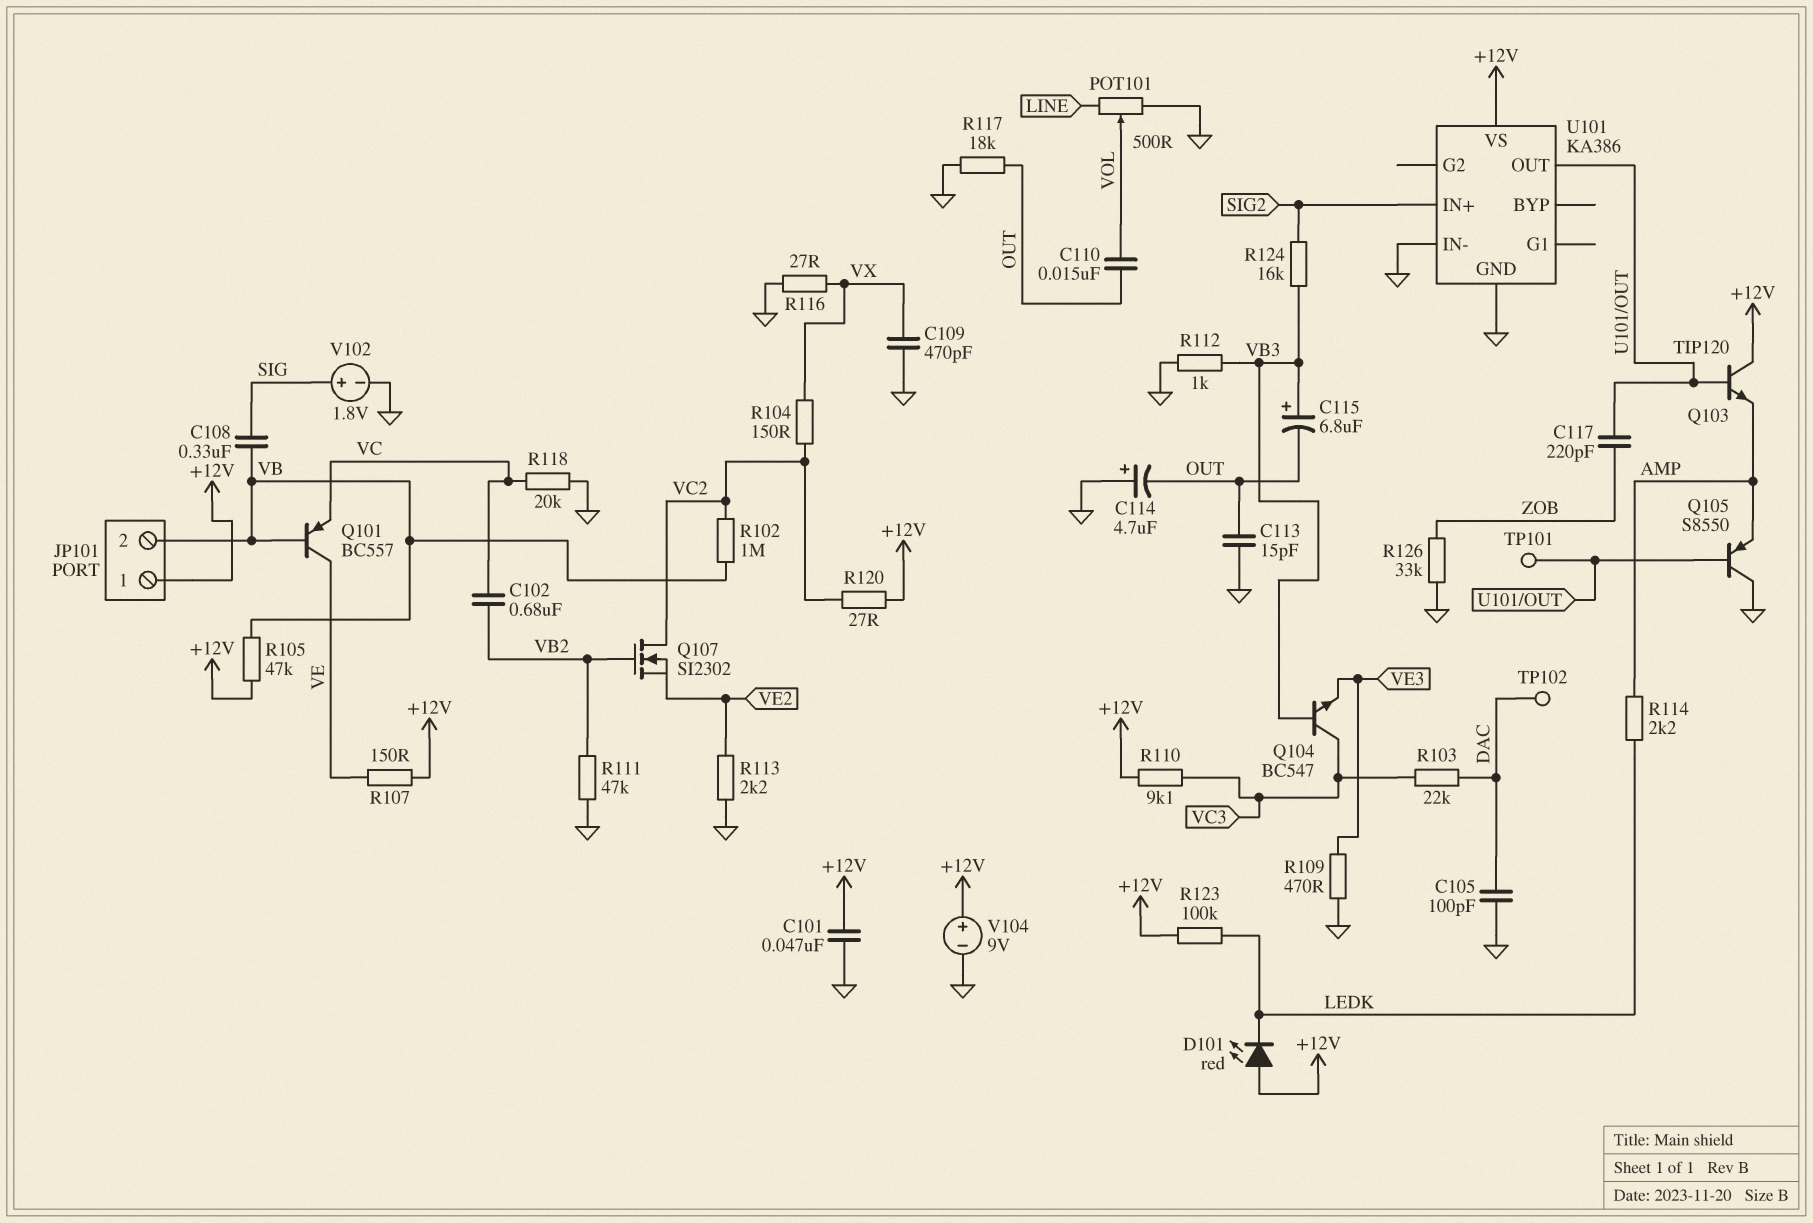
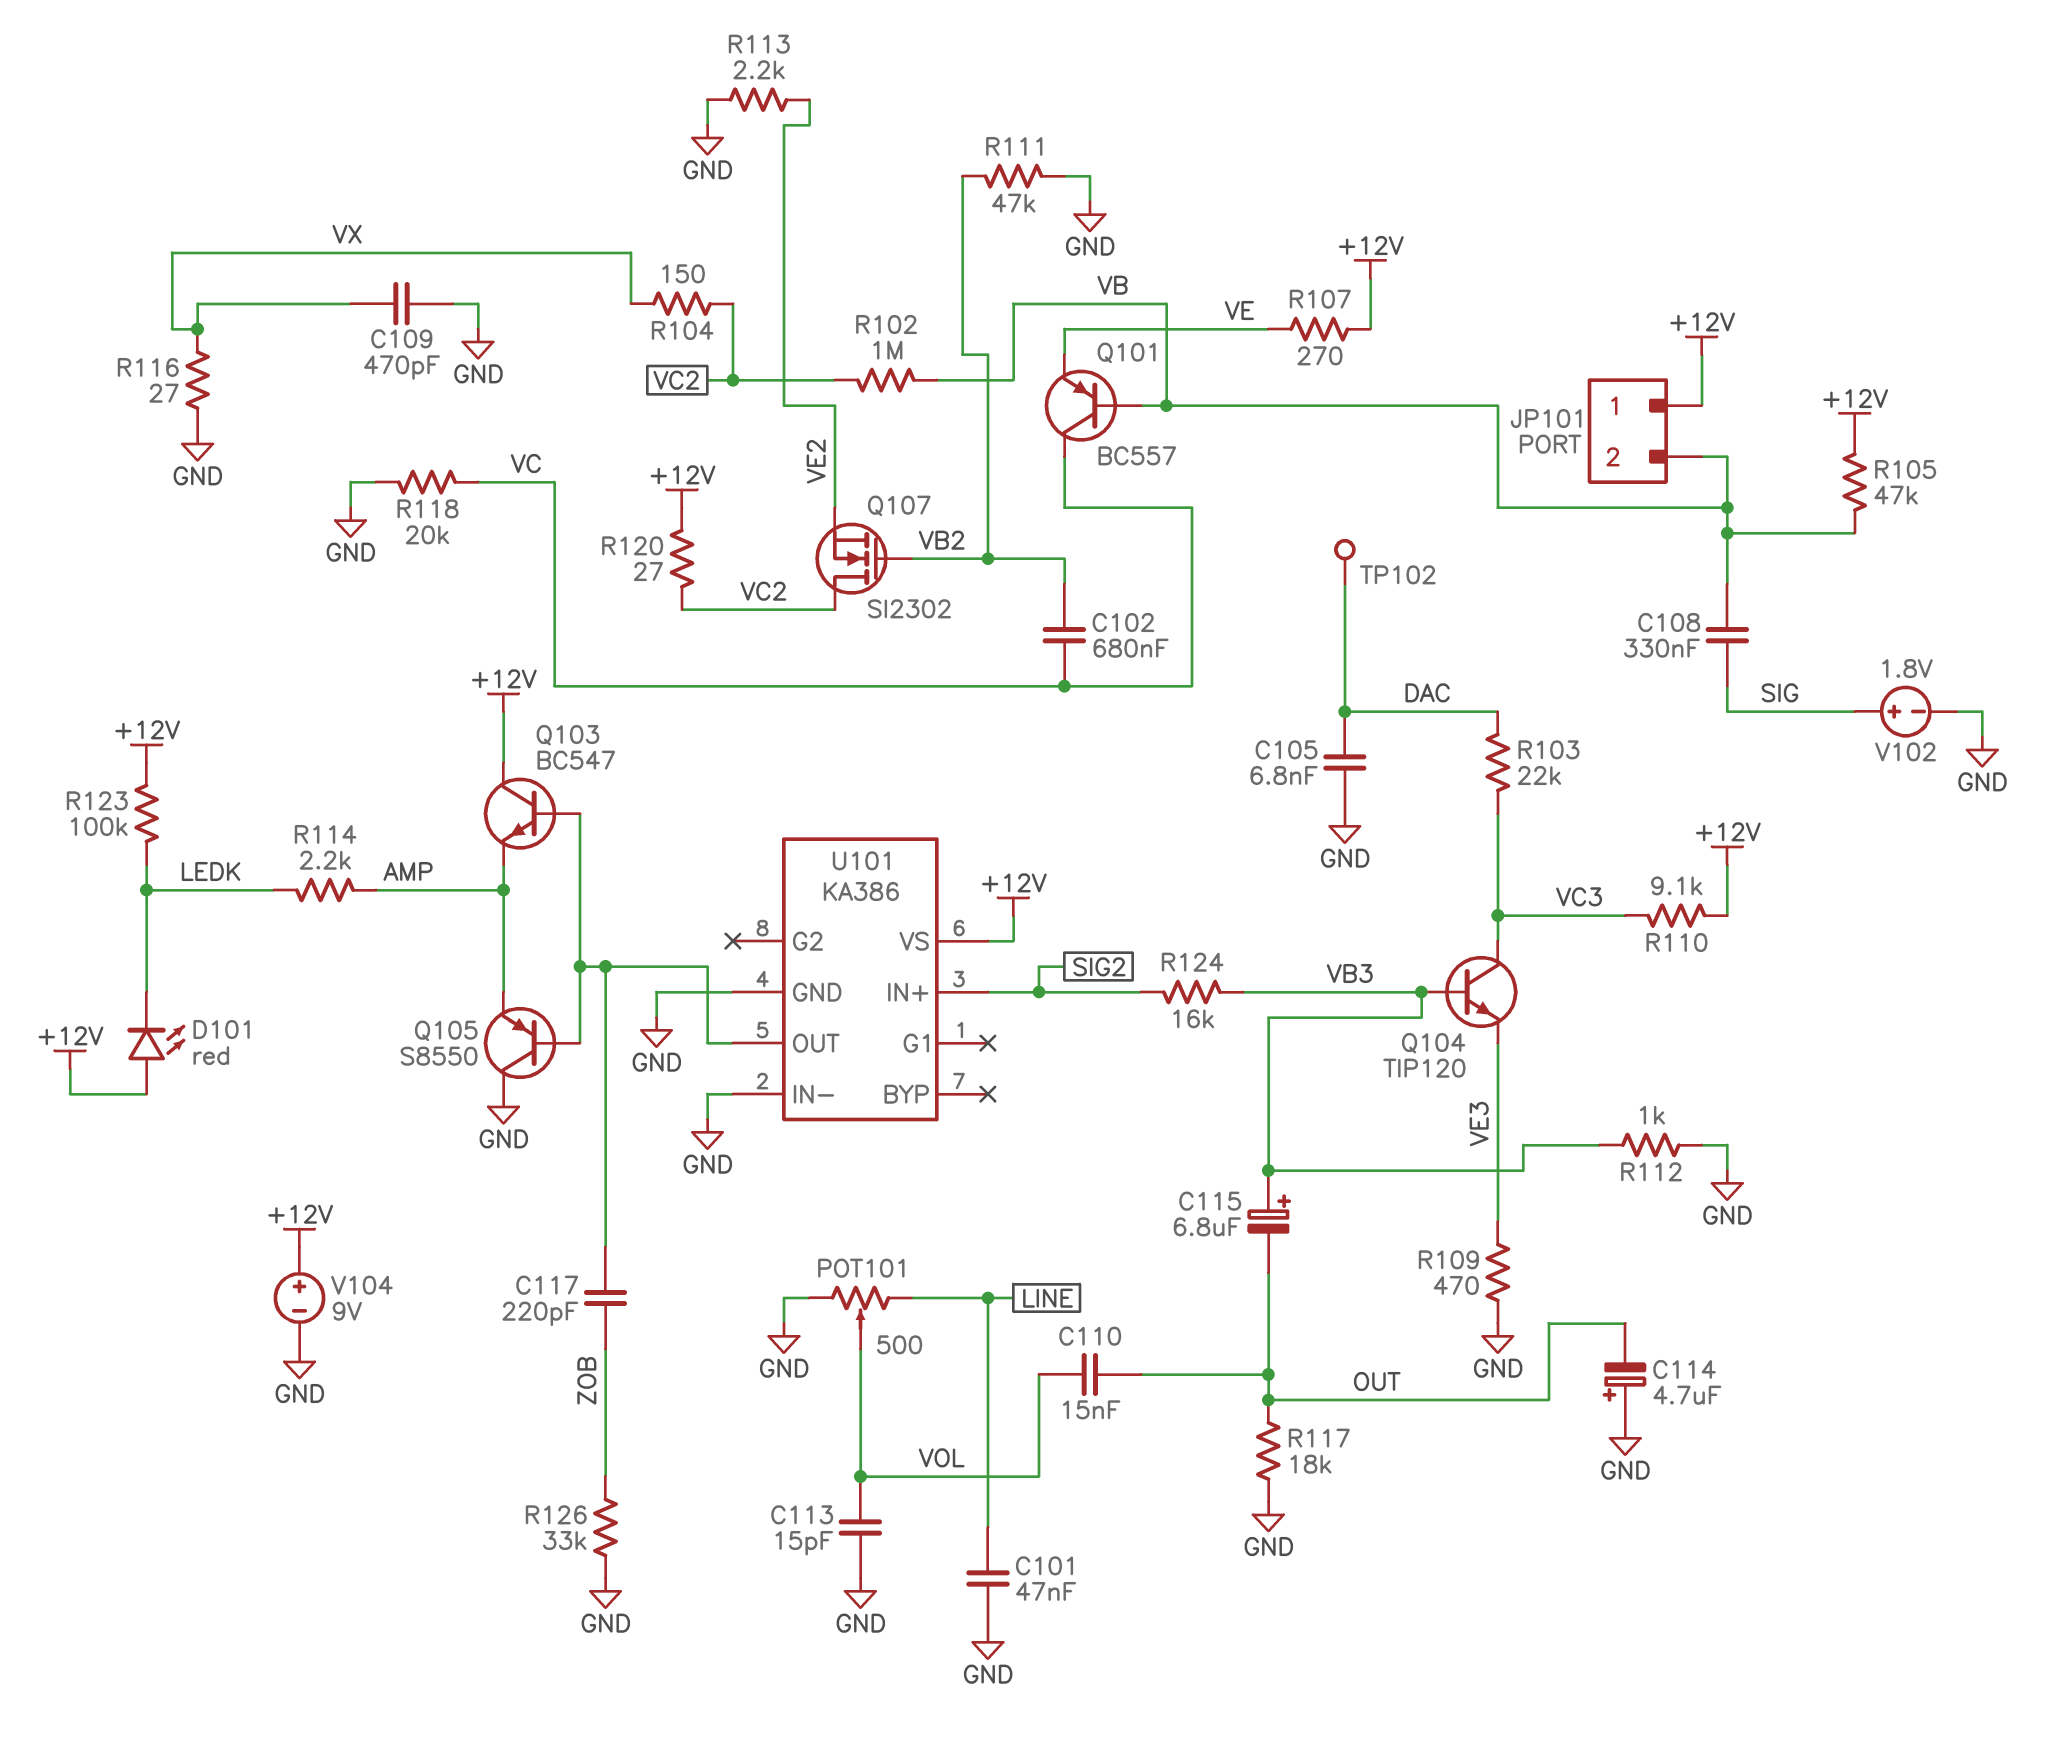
C101: 47nF (+12V, GND) -> 47nF (GND, LINE)
C105: 100pF (DAC, GND) -> 6.8nF (DAC, GND)
C113: 15pF (GND, OUT) -> 15pF (GND, VOL)
Q101: PNP BC557 (B VB, C VE, E VC) -> PNP BC557 (B VB, C VC, E VE)
Q103: NPN TIP120 (B U101/OUT, C +12V, E AMP) -> NPN BC547 (B U101/OUT, C +12V, E AMP)
Q104: NPN BC547 (B VB3, C VC3, E VE3) -> NPN TIP120 (B VB3, C VC3, E VE3)
R107: 150 (+12V, VE) -> 270 (+12V, VE)
TP101: test point (U101/OUT) -> none

